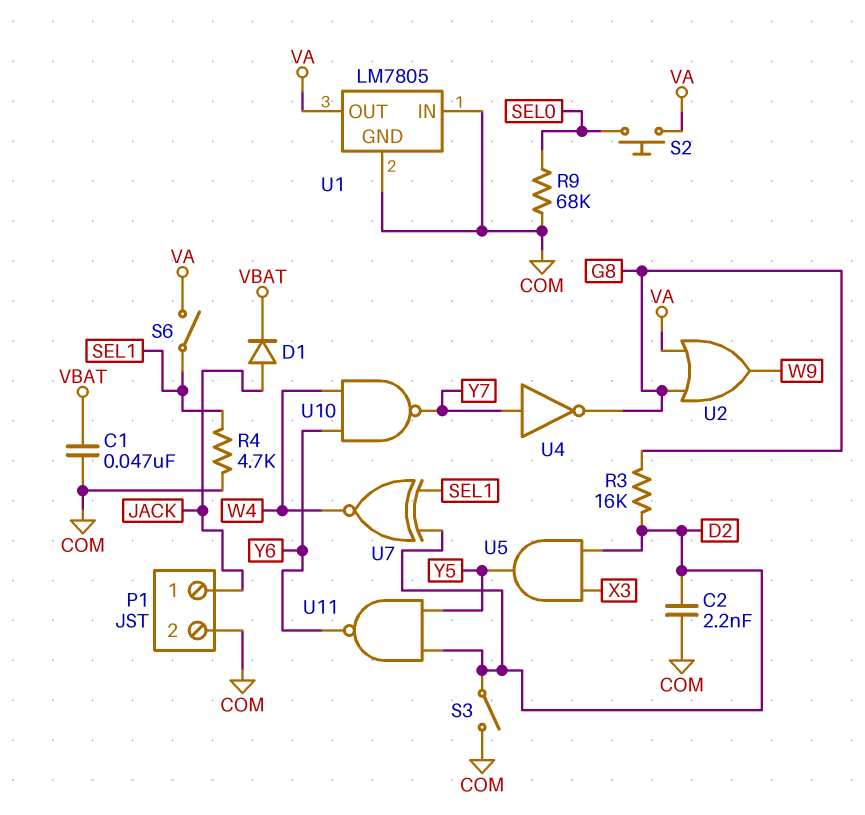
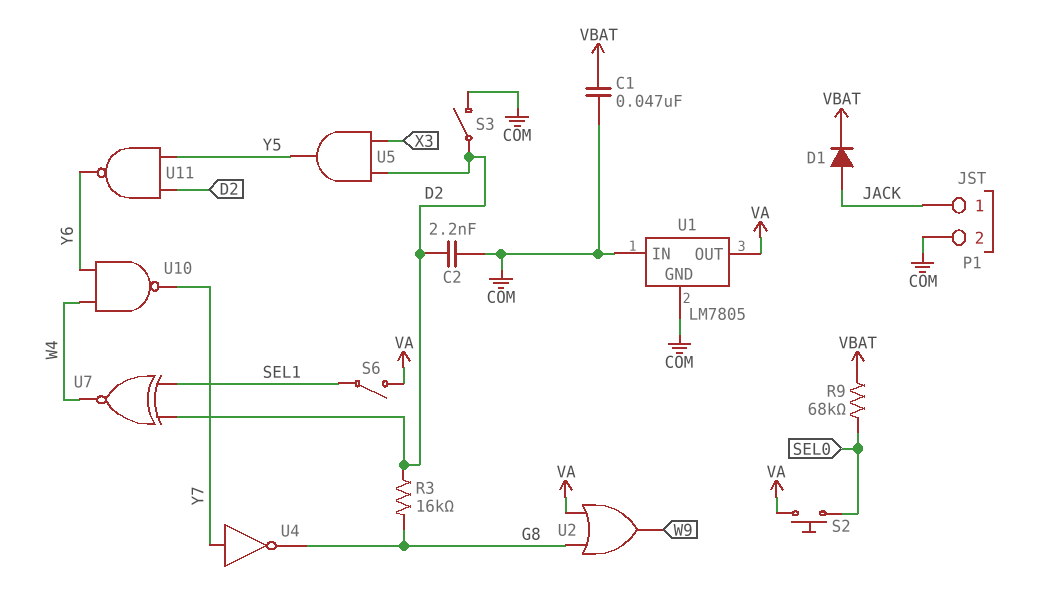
R4: 4.7k (COM, SEL1) -> none
R9: 68k (COM, SEL0) -> 68k (SEL0, VBAT)

